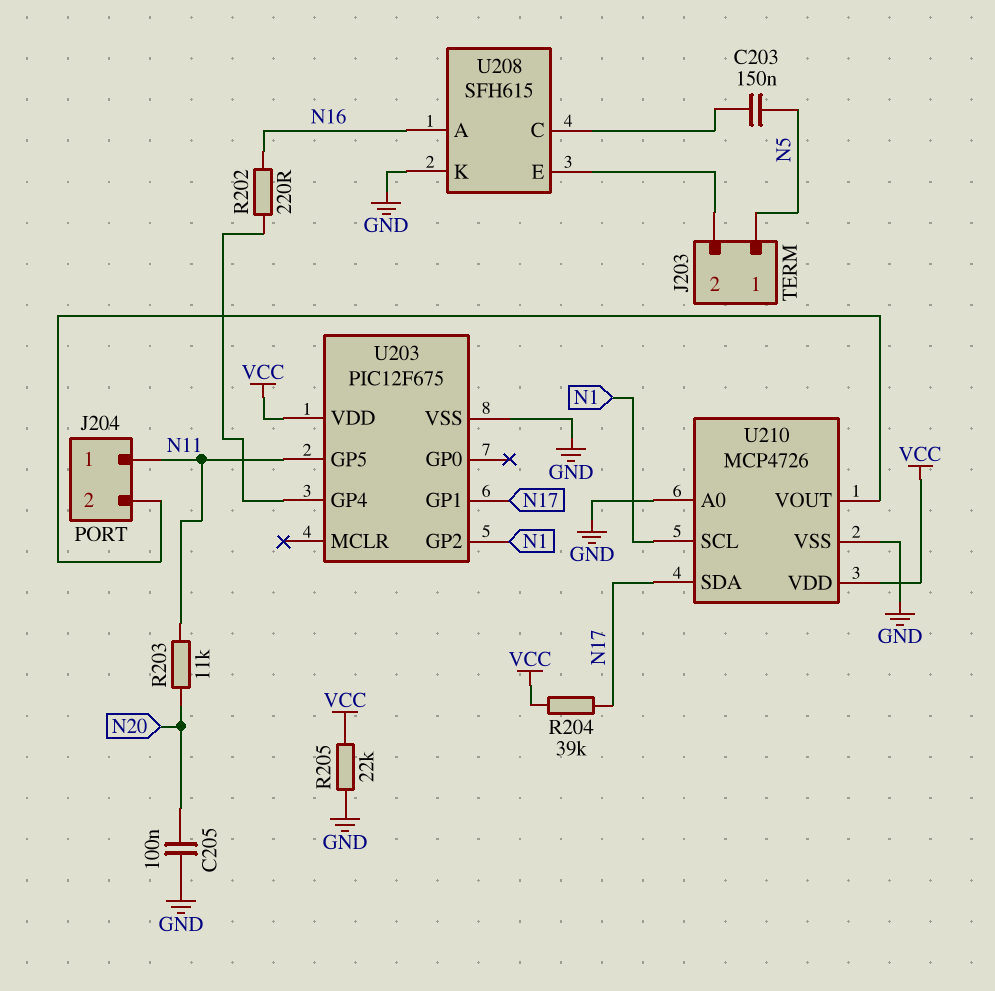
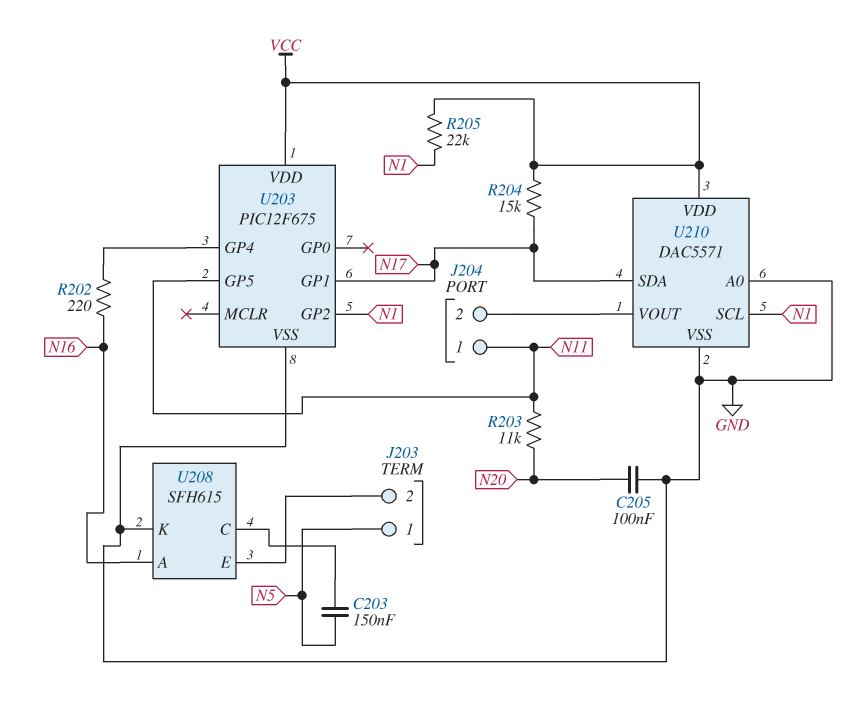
R204: 39k (N17, VCC) -> 15k (N17, VCC)
R205: 22k (GND, VCC) -> 22k (N1, VCC)
U210: MCP4726 -> DAC5571

